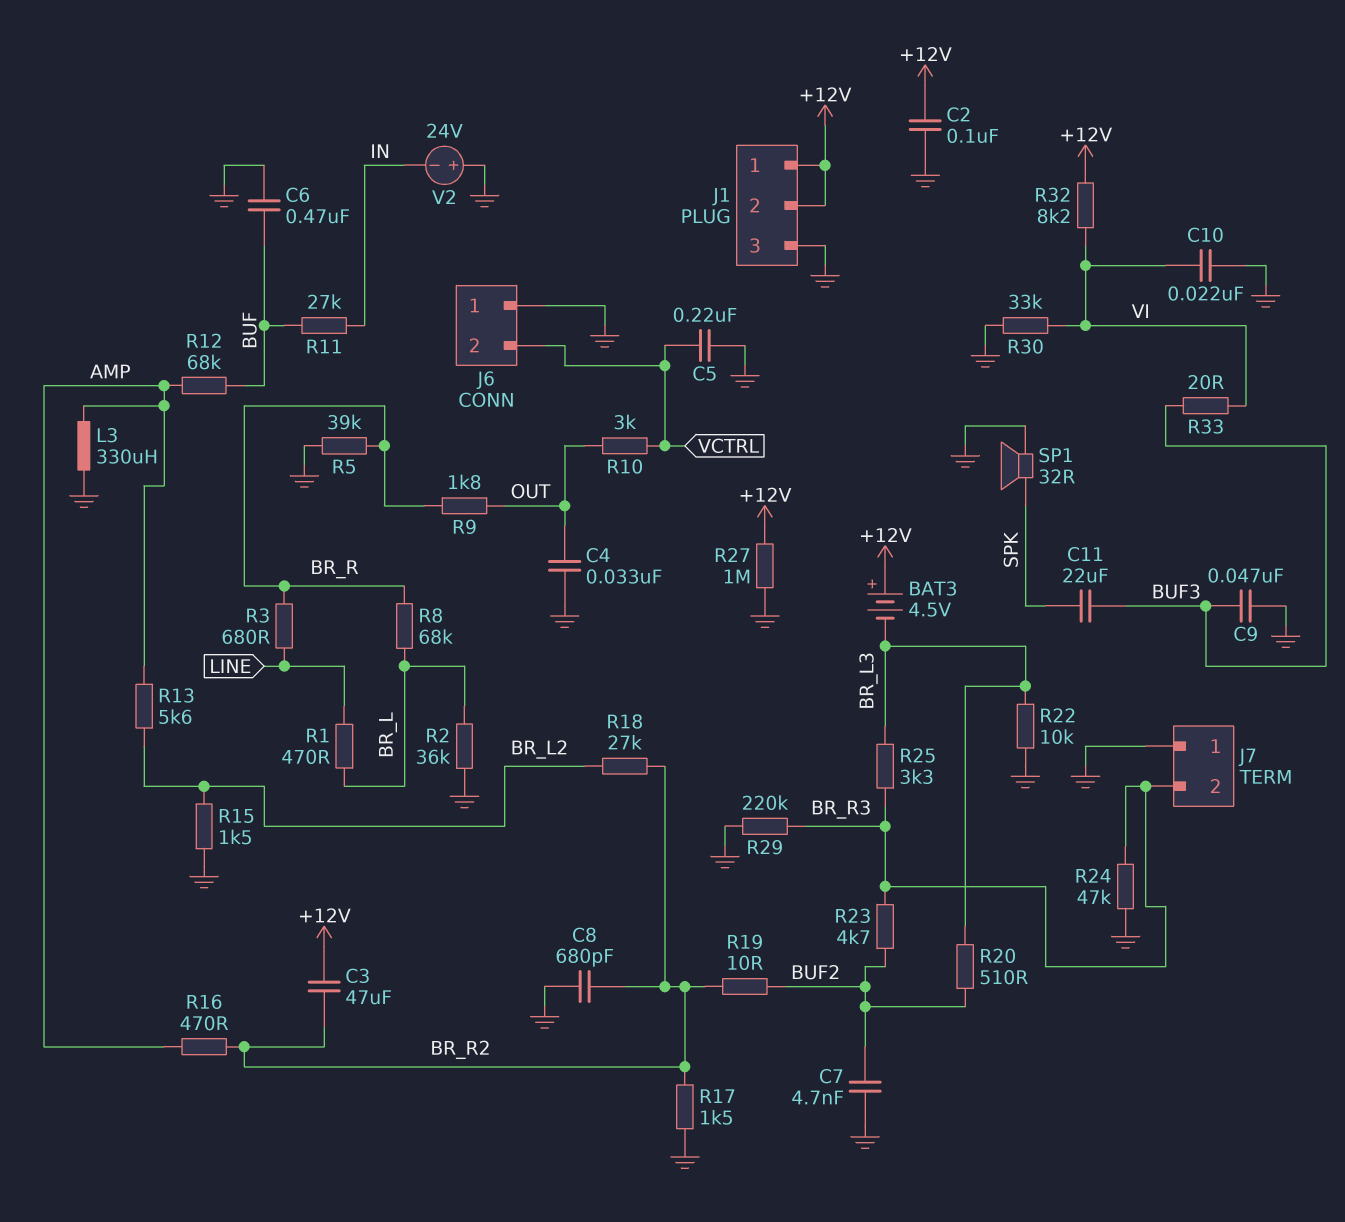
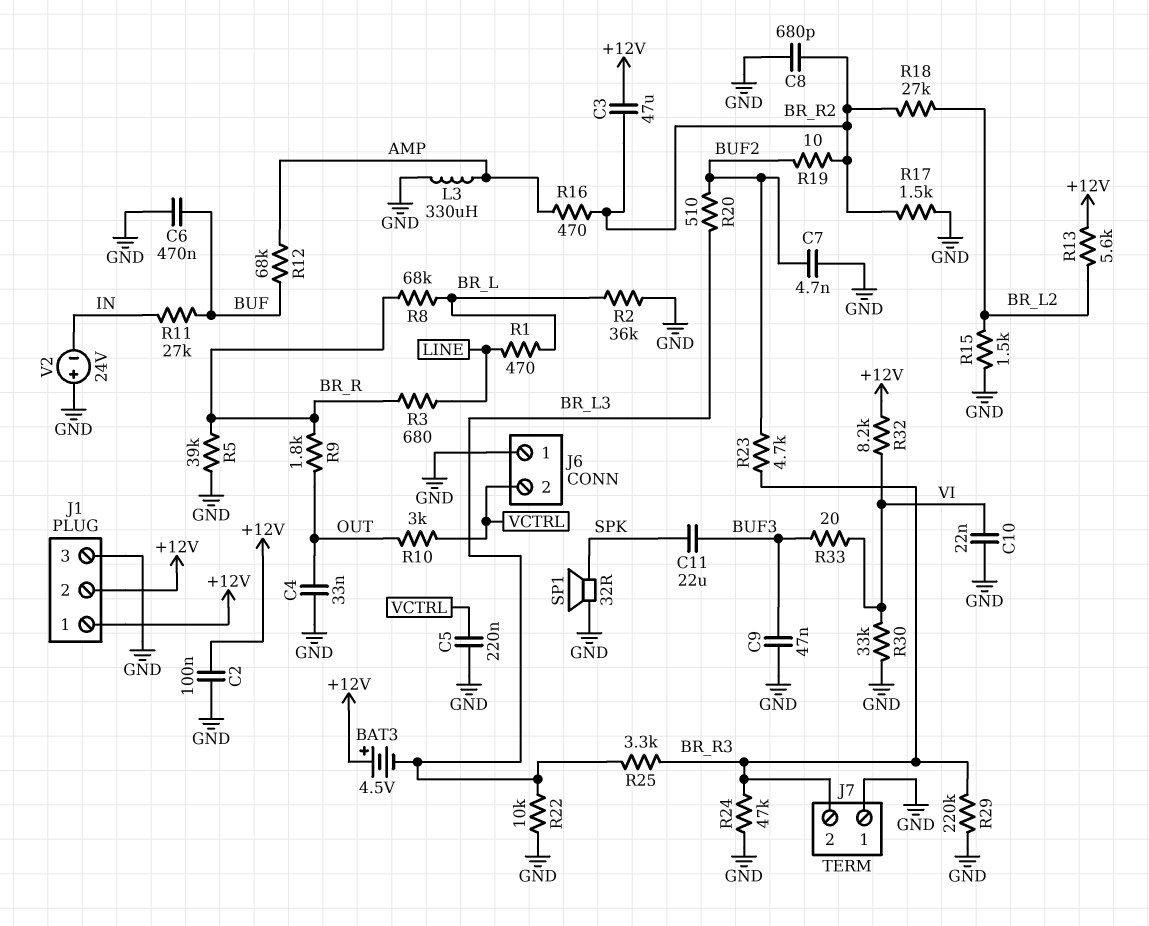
R13: 5.6k (AMP, BR_L2) -> 5.6k (+12V, BR_L2)
R27: 1M (+12V, GND) -> none

